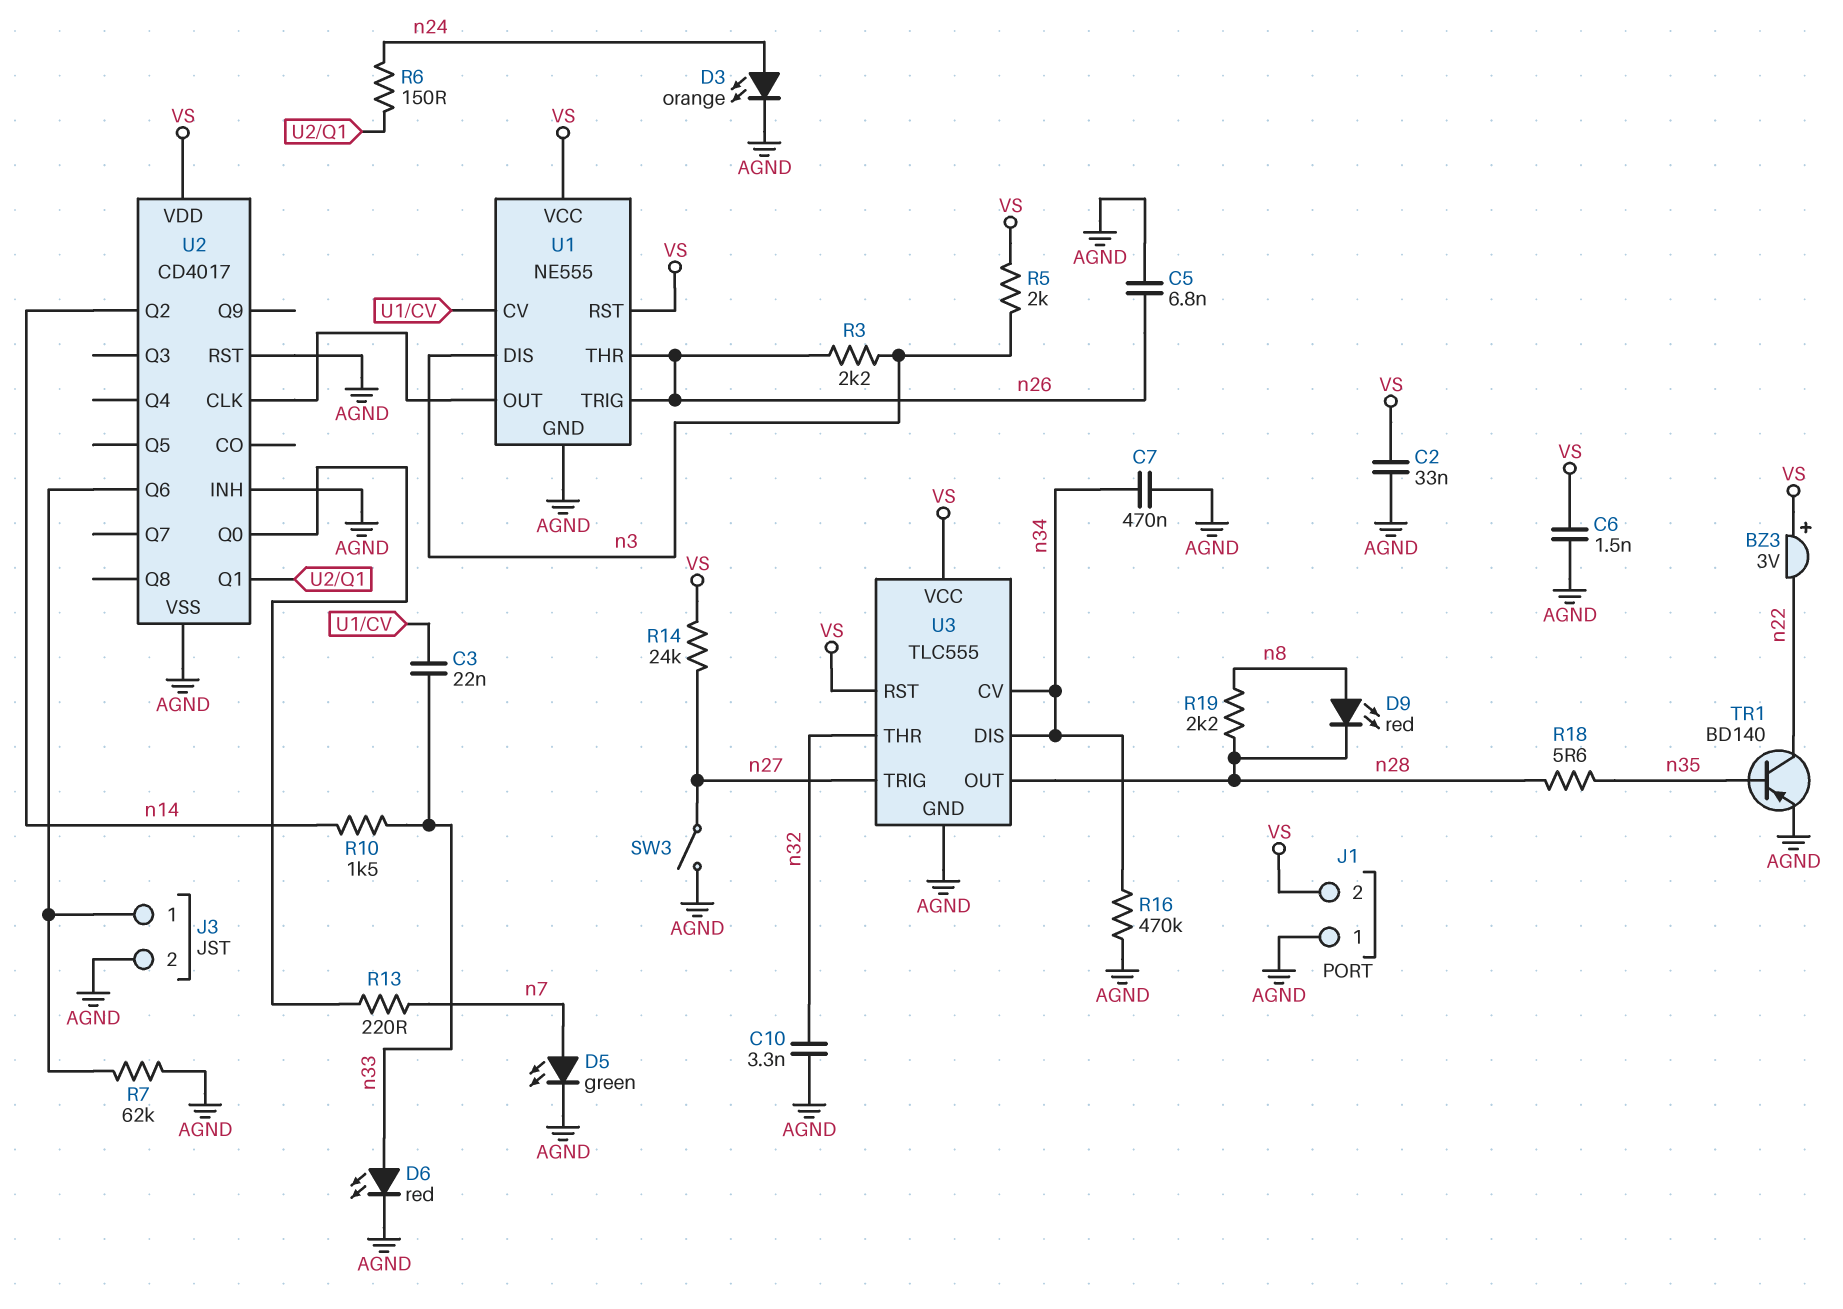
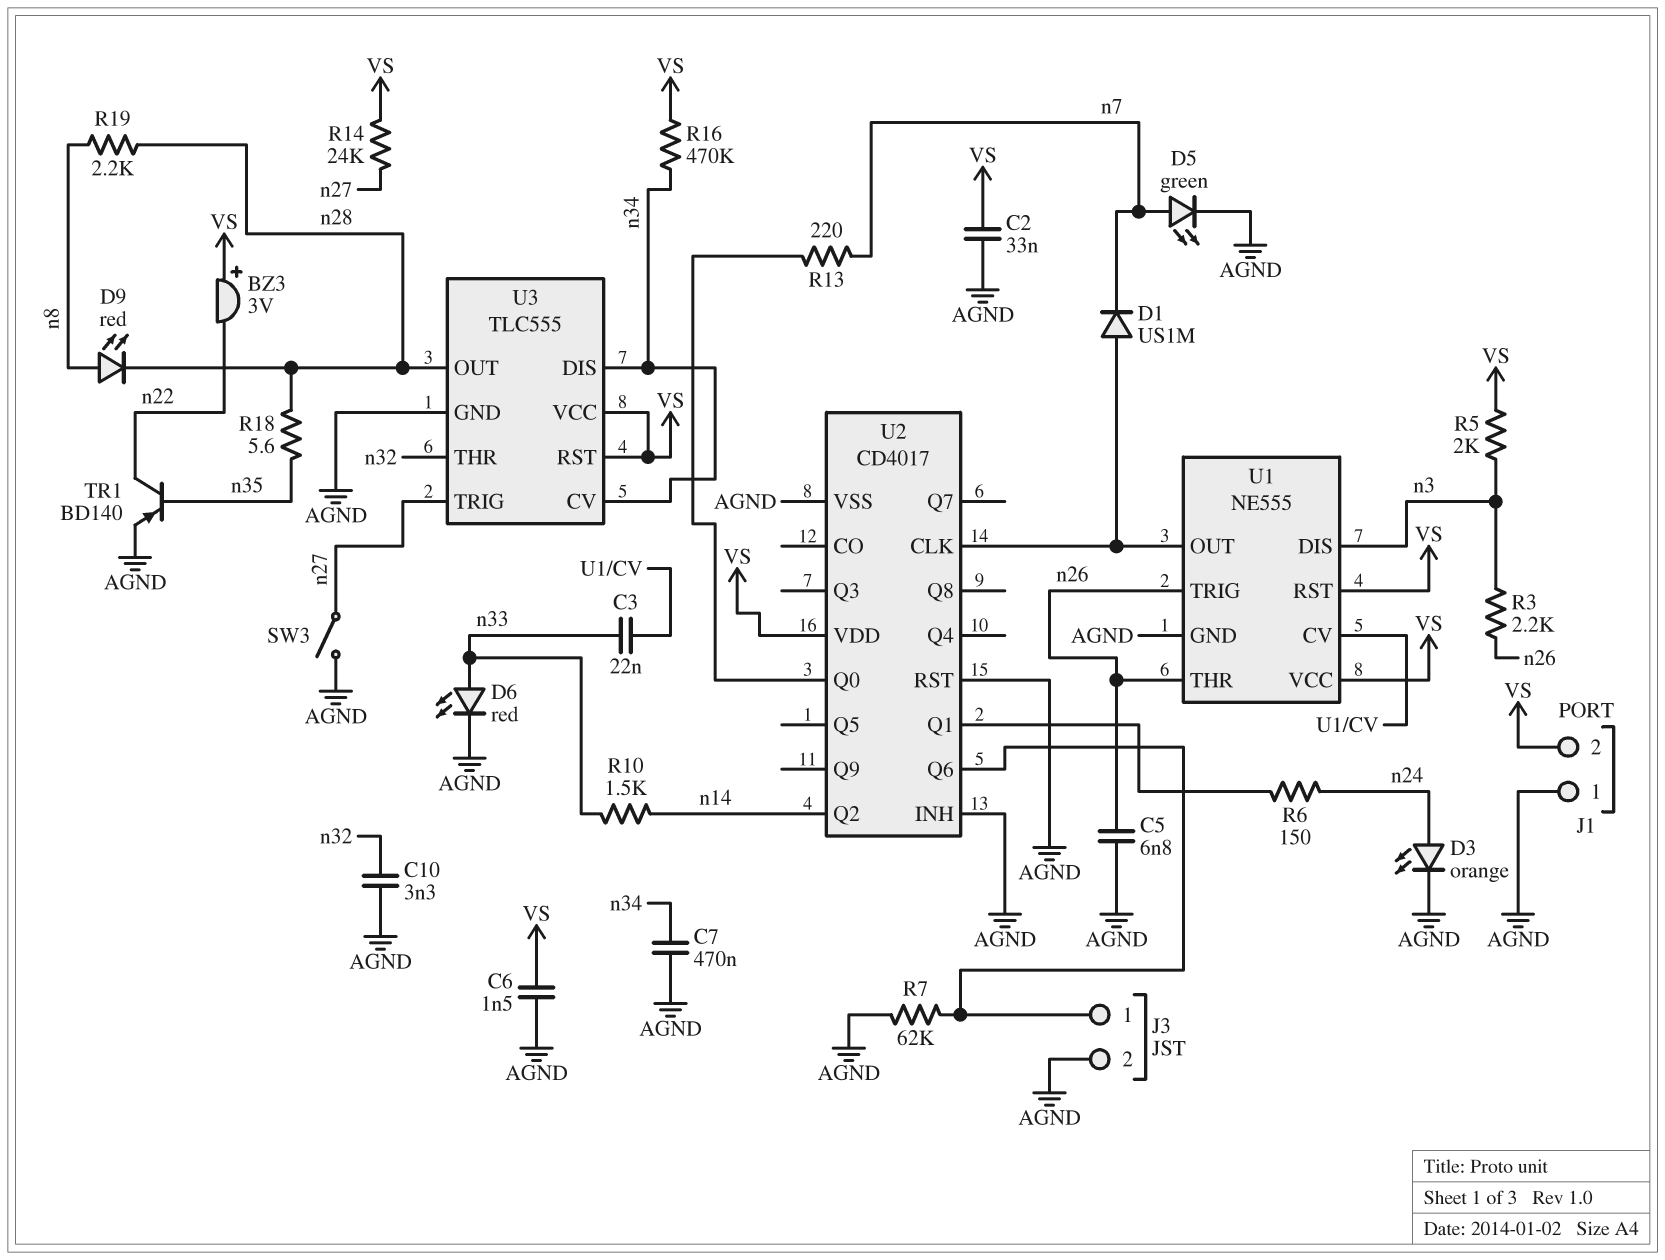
D1: none -> diode US1M (A U1/OUT, K n7)
R16: 470k (AGND, n34) -> 470k (VS, n34)

